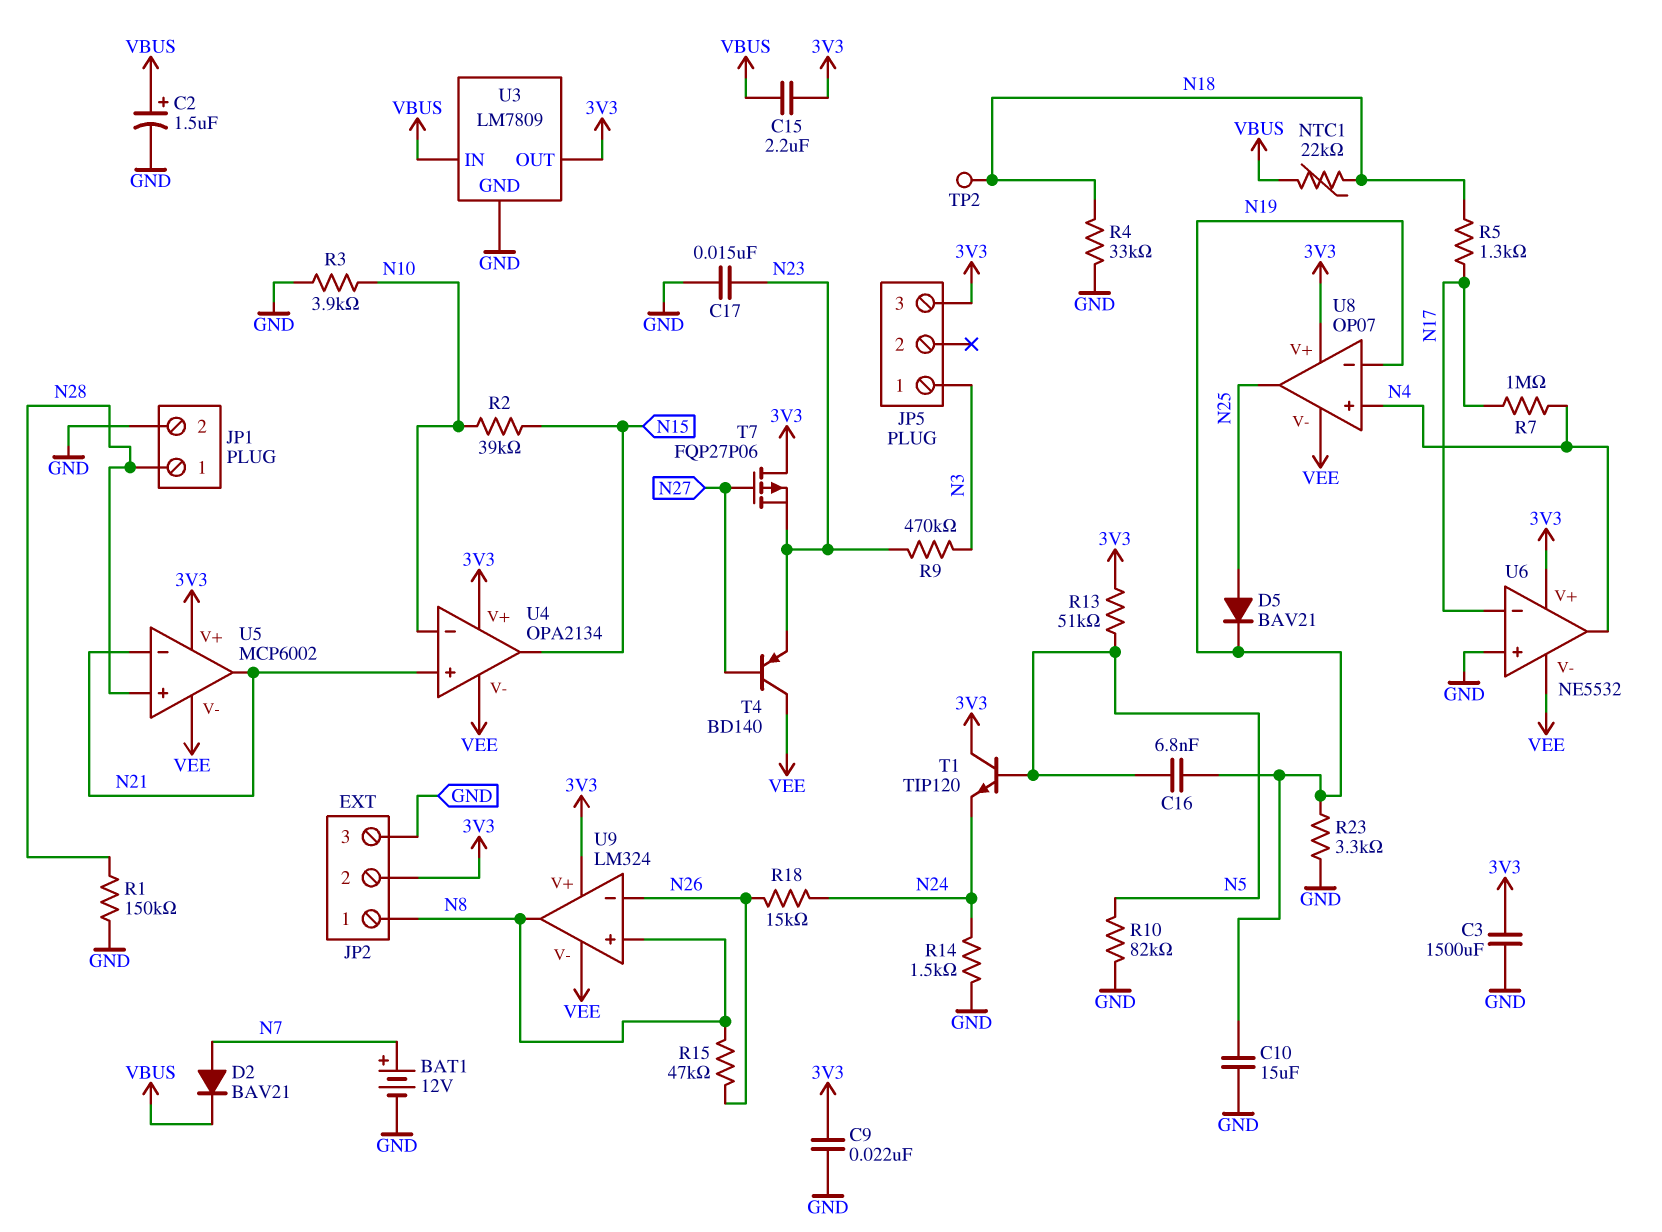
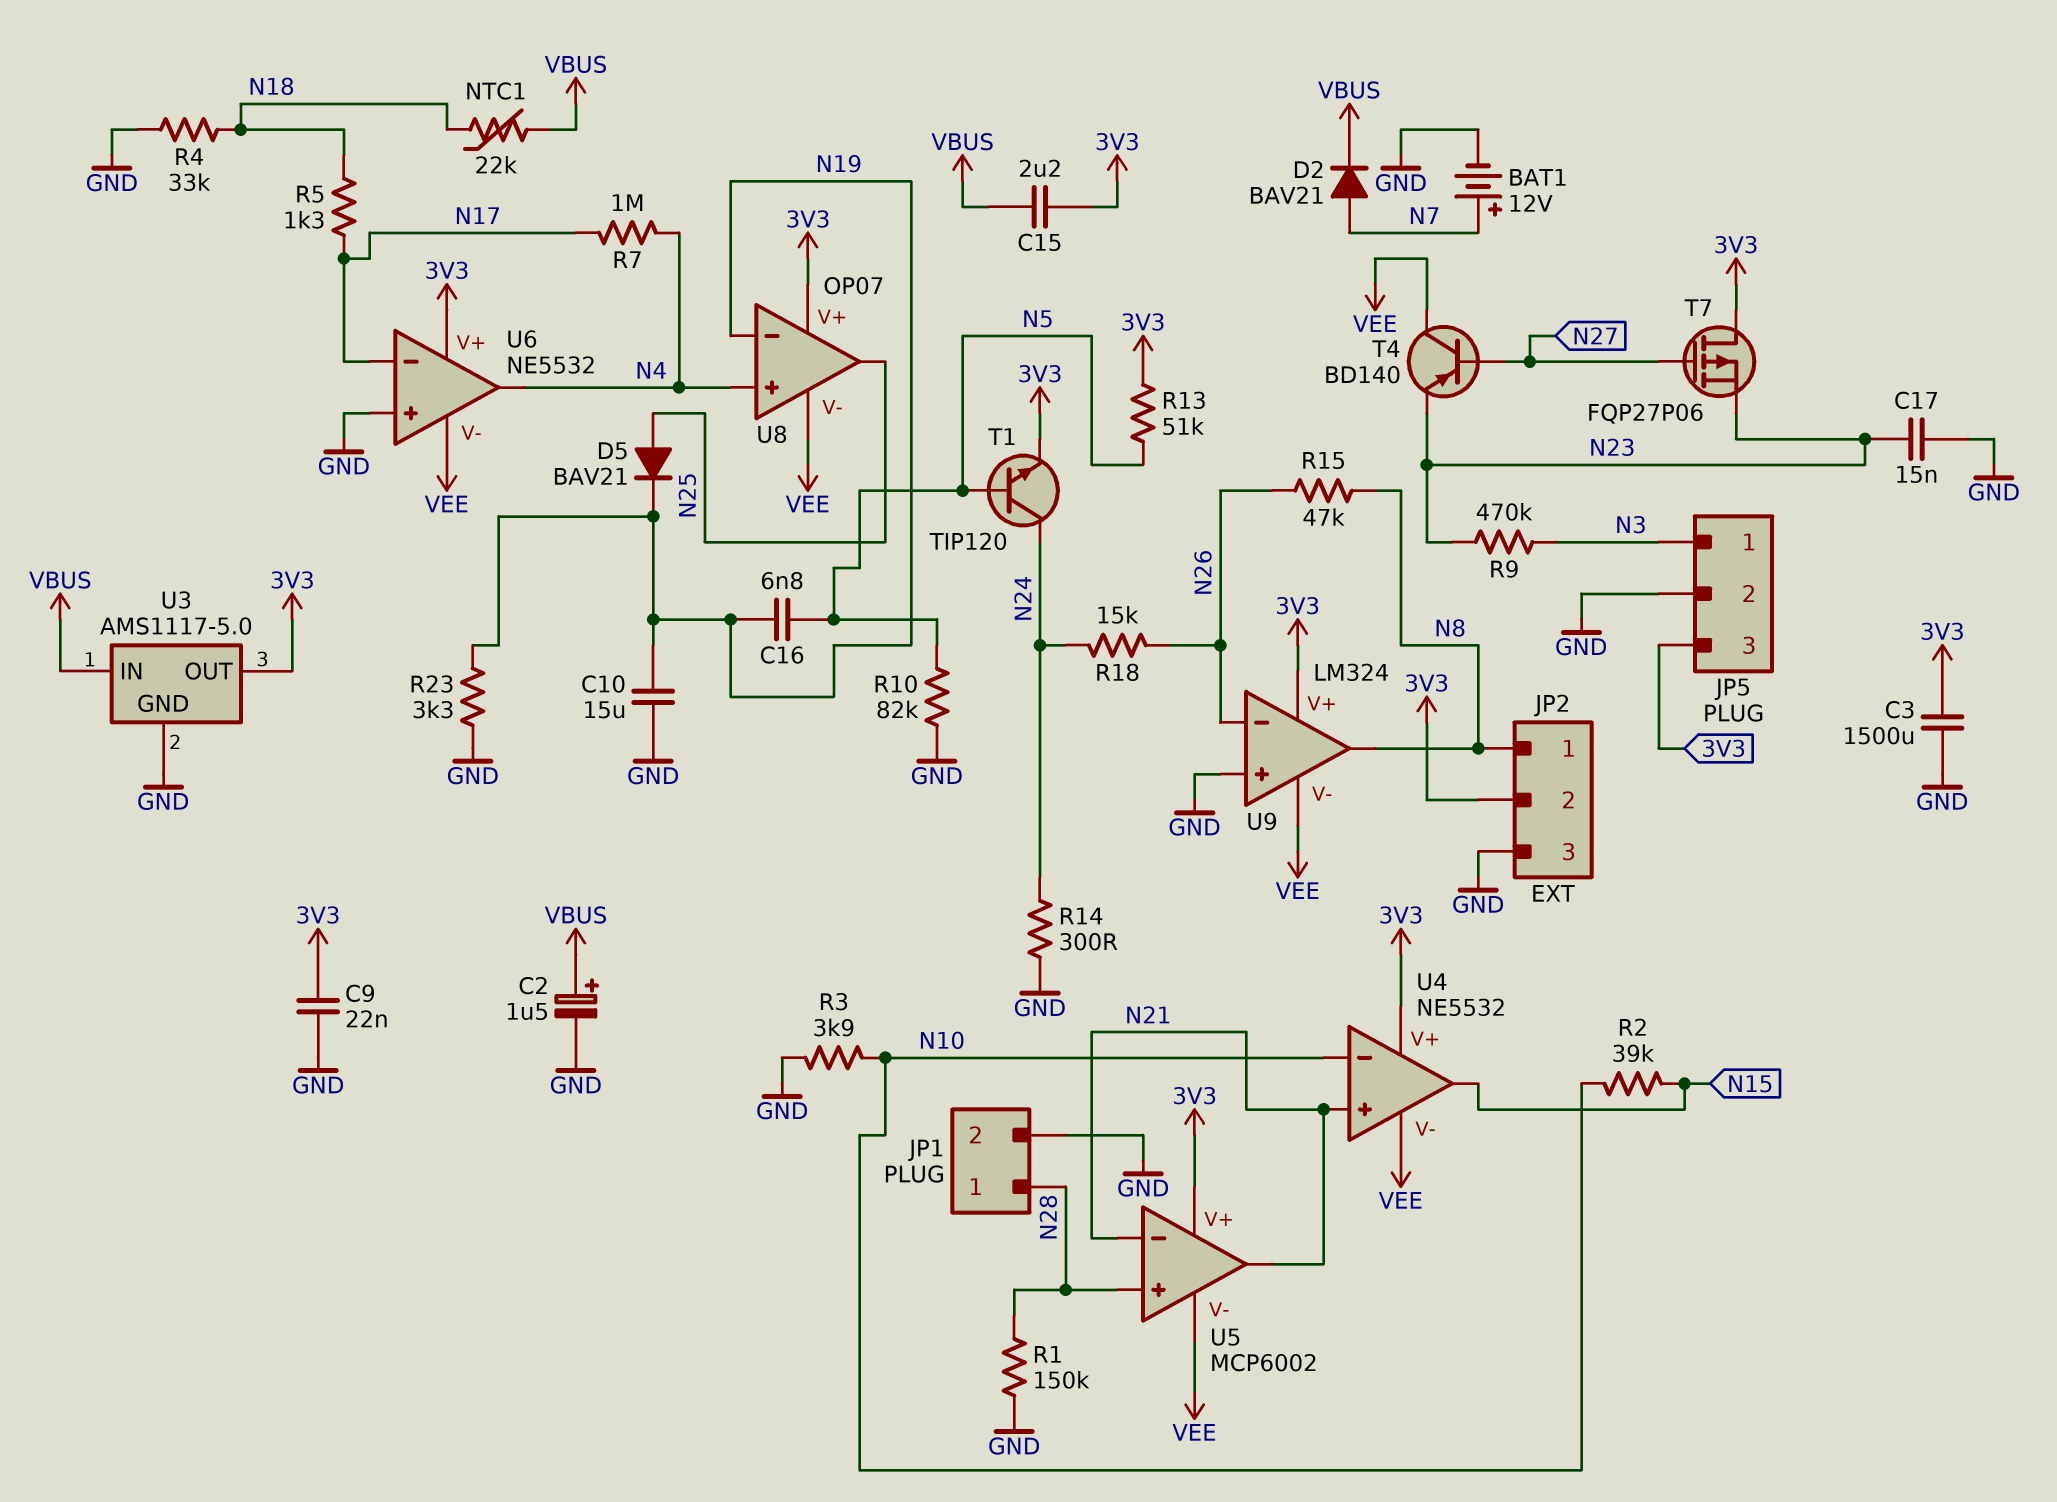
JP5 pin 2: none -> GND
R14: 1.5k (GND, N24) -> 300 (GND, N24)
T1: NPN TIP120 (B N5, C 3V3, E N24) -> NPN TIP120 (B N5, C N24, E 3V3)
TP2: test point (N18) -> none
U3: LM7809 -> AMS1117-5.0
U4: OPA2134 -> NE5532
U9 pin in+: N8 -> GND

